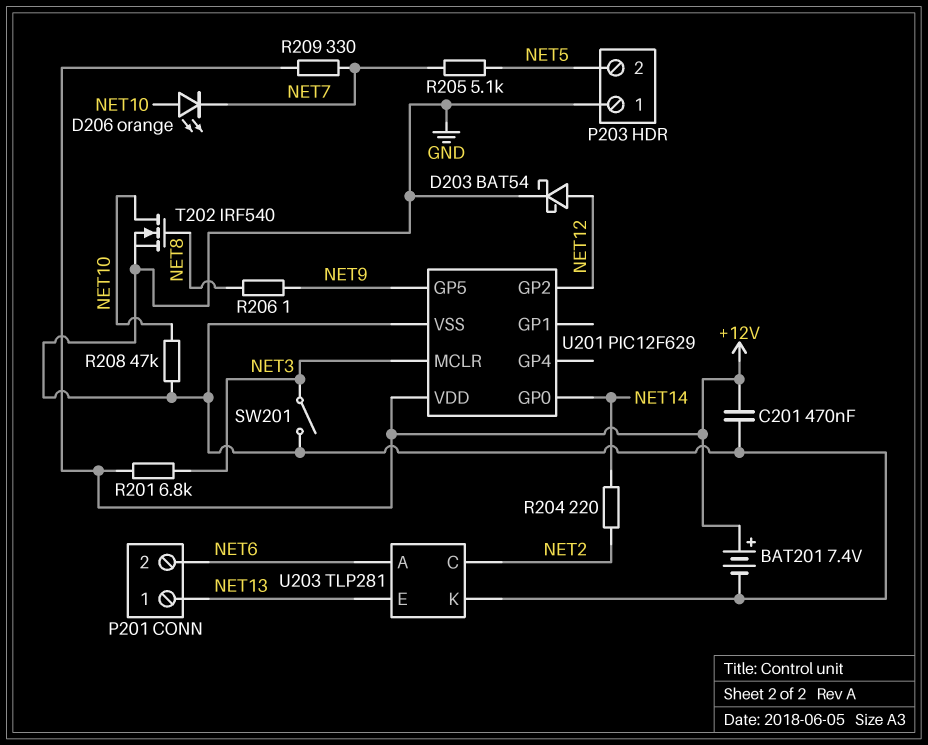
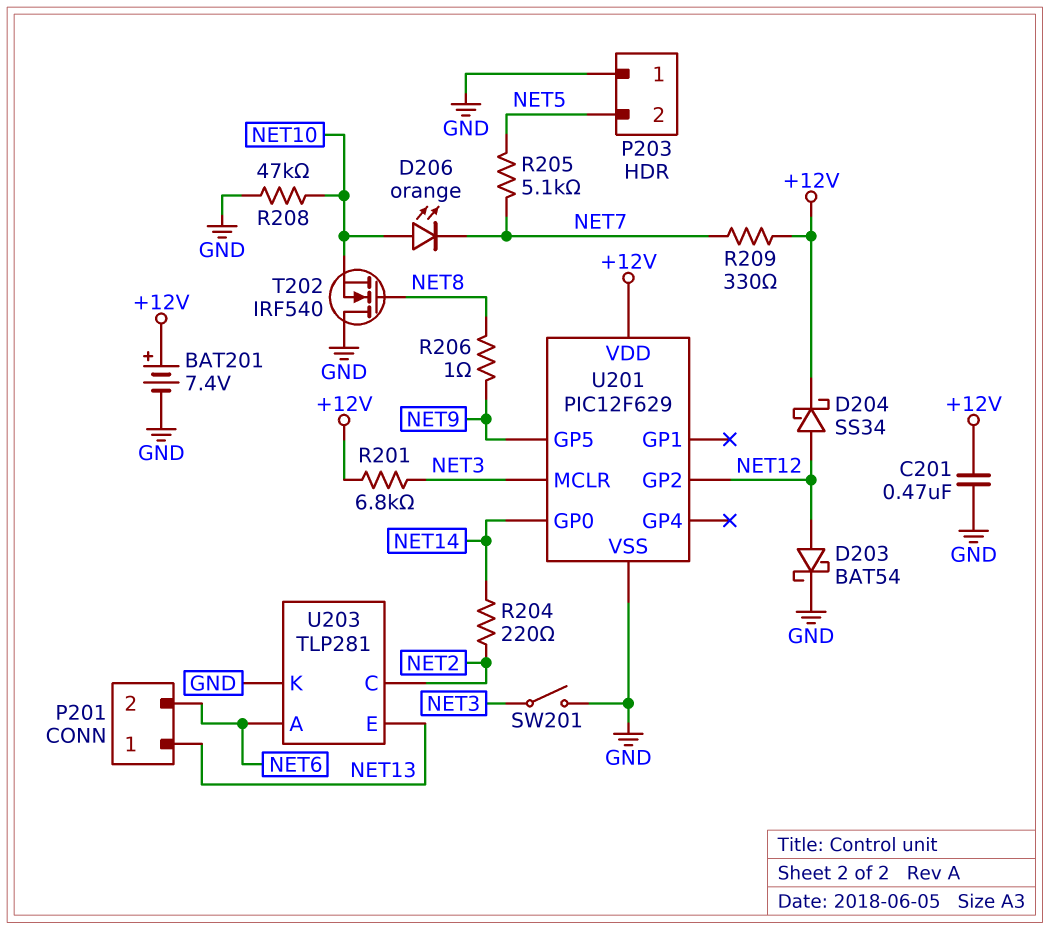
D204: none -> schottky SS34 (A NET12, K +12V)
T202: NMOS IRF540 (G NET8, D NET10, S GND) -> NMOS IRF540 (G NET8, D GND, S NET10)

